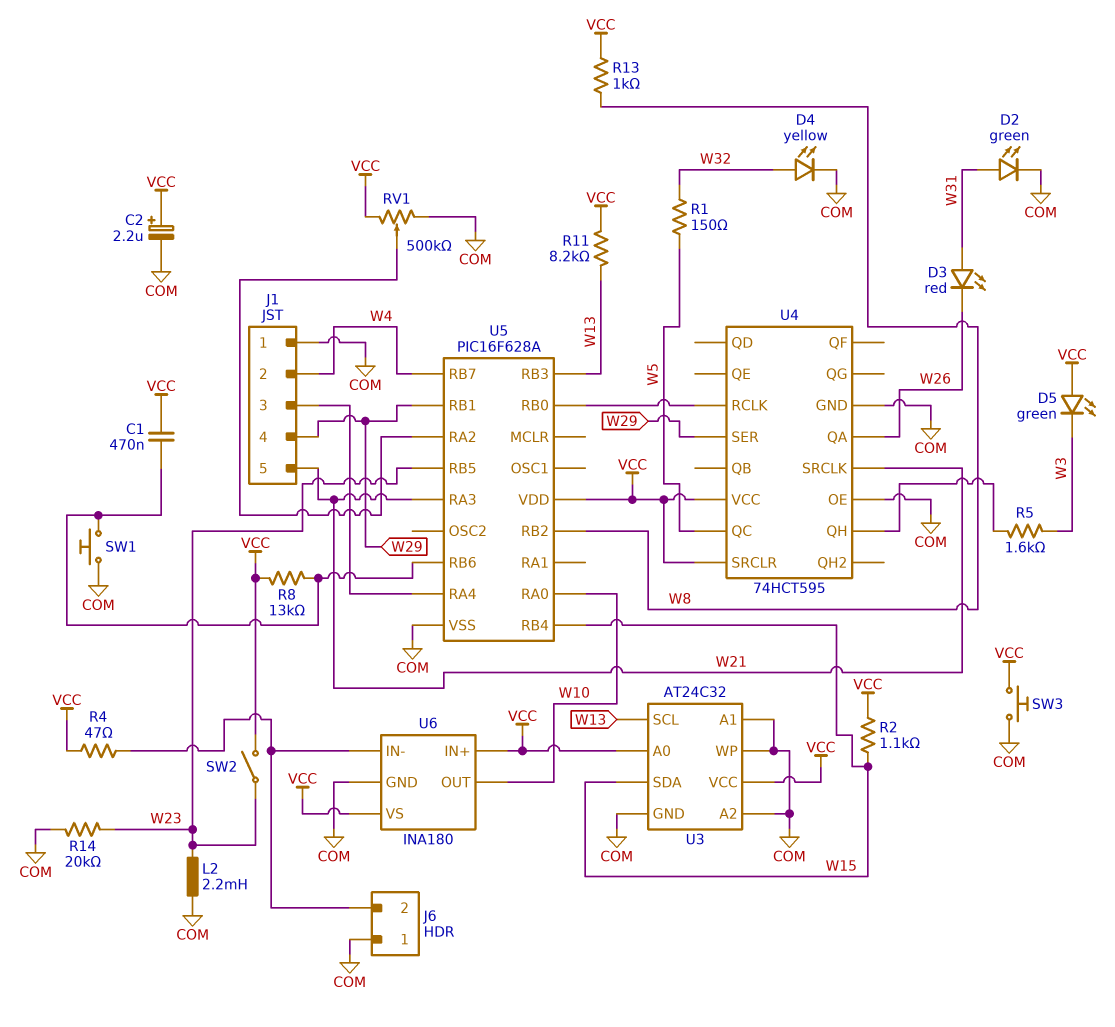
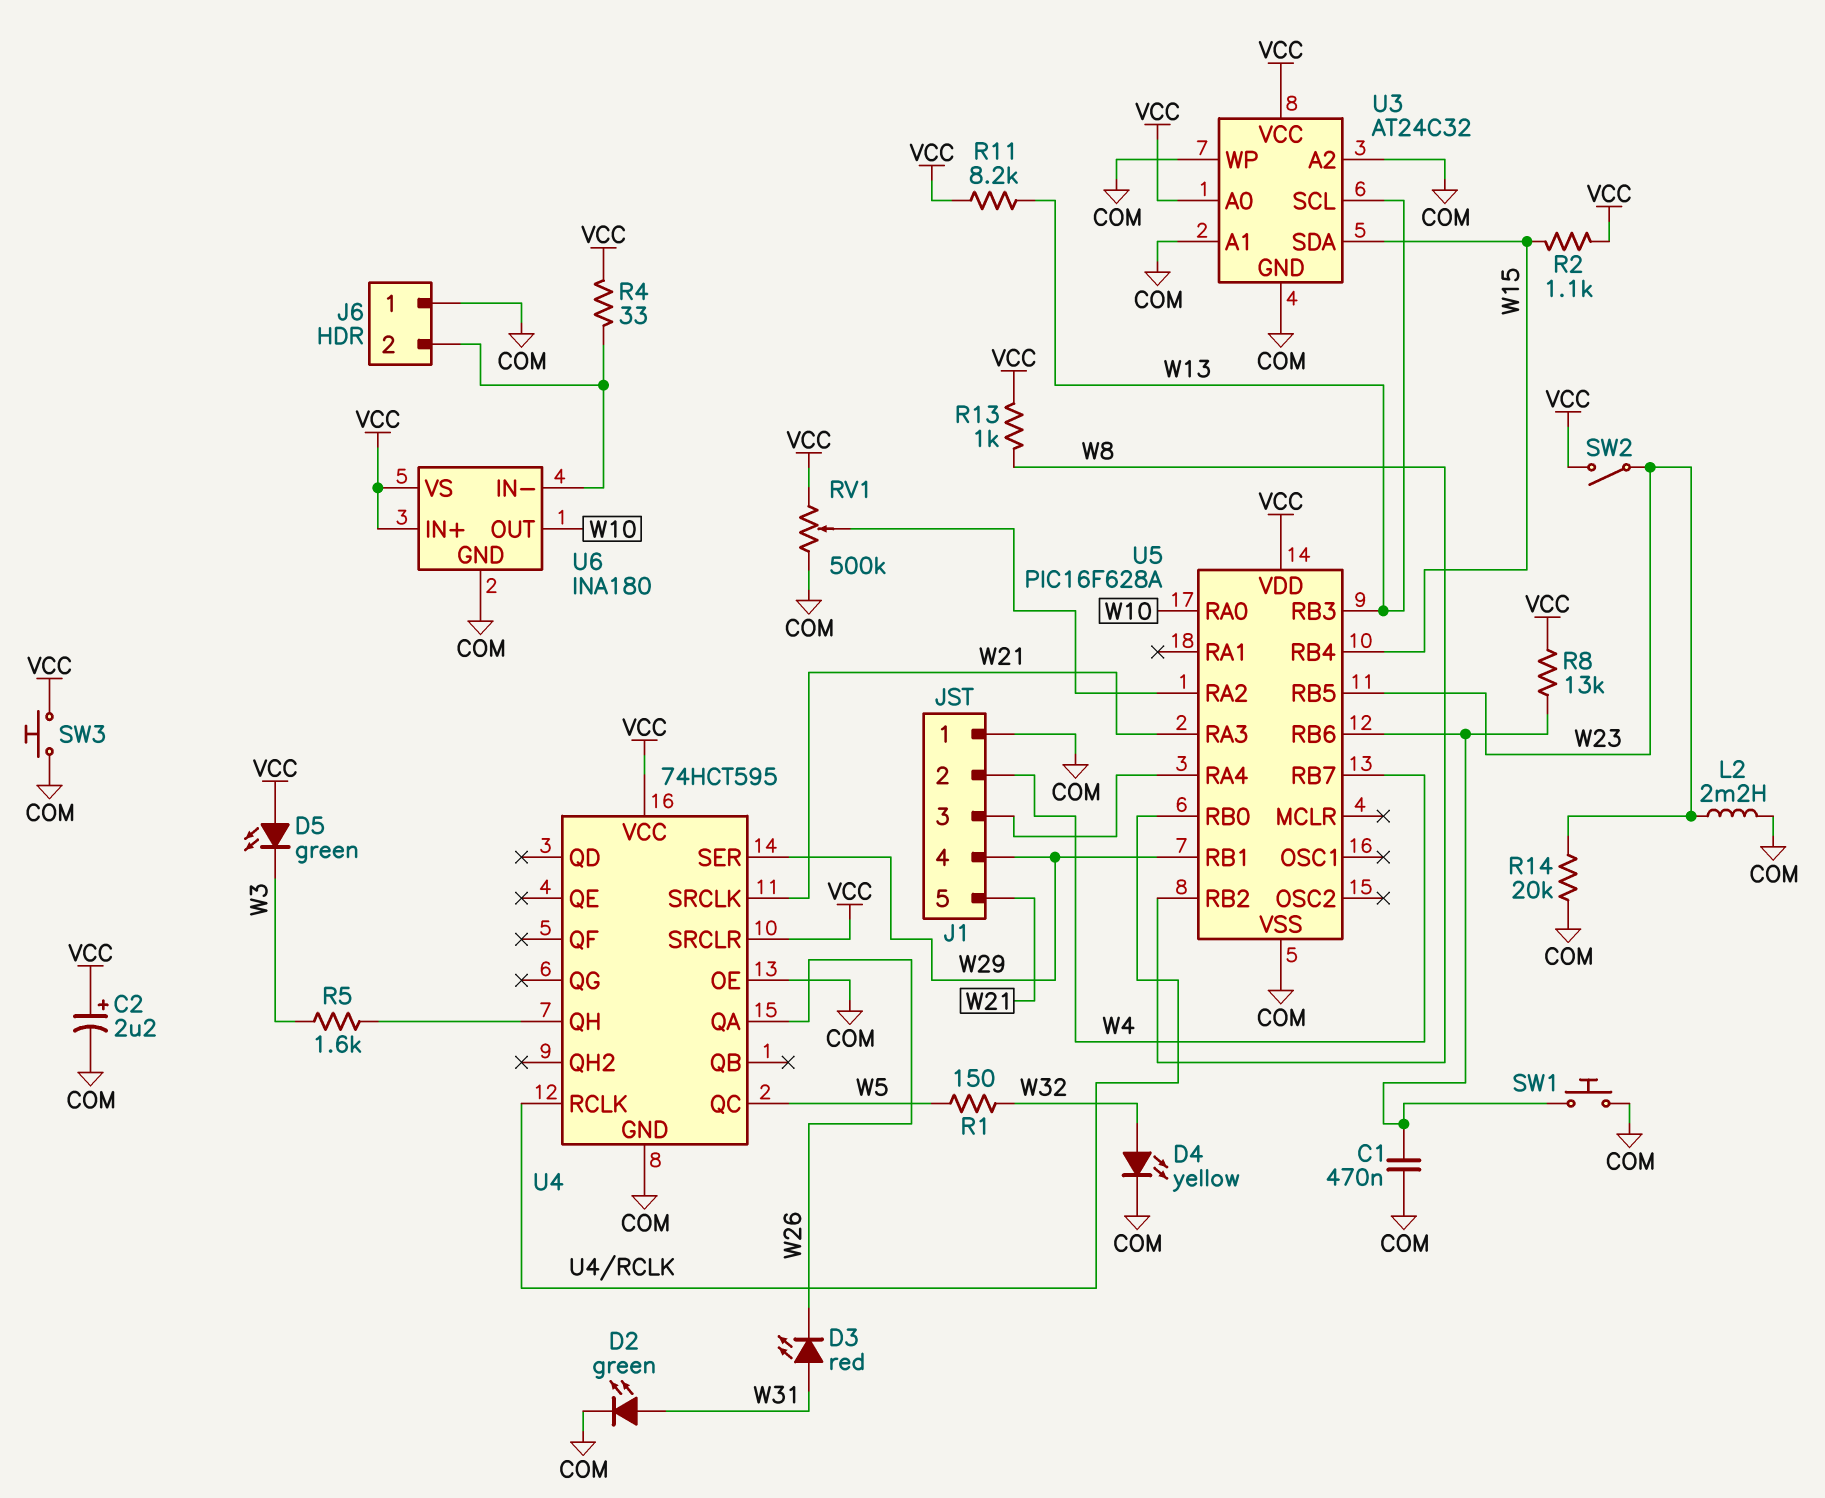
C1: 470nF (U5/RB6, VCC) -> 470nF (COM, U5/RB6)
R4: 47 (J6/2, VCC) -> 33 (J6/2, VCC)

